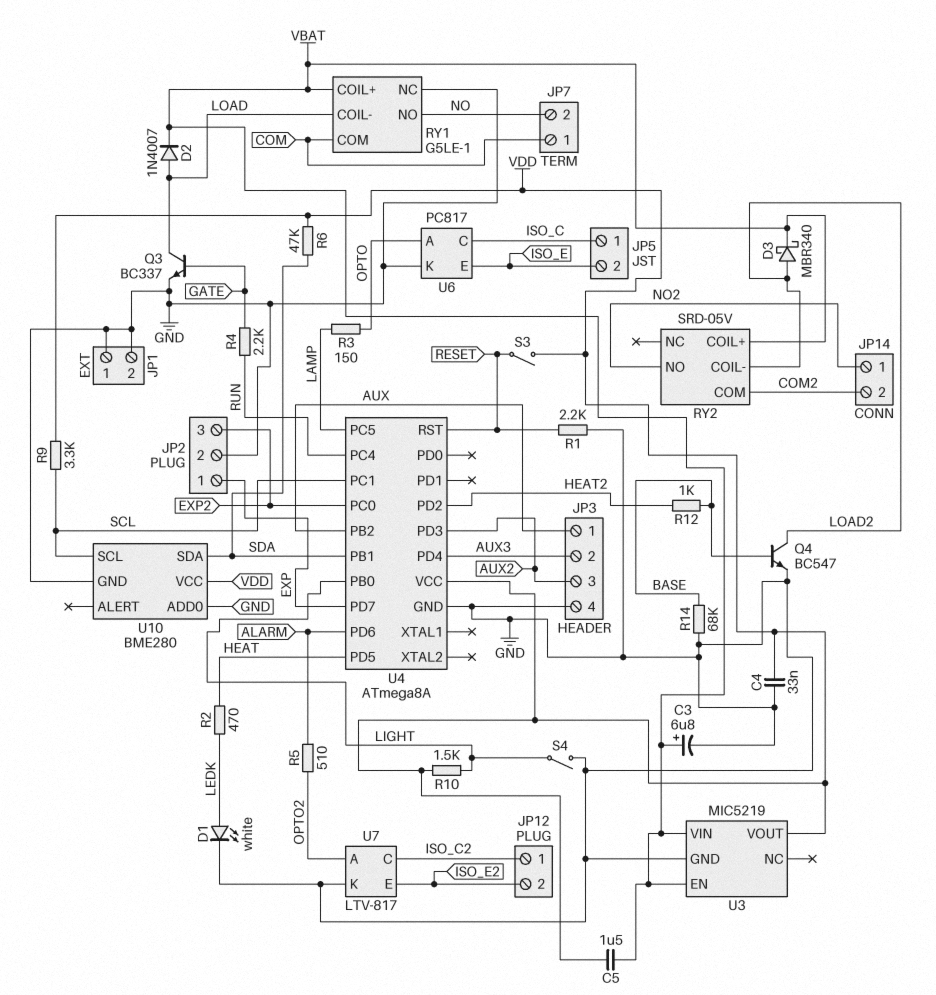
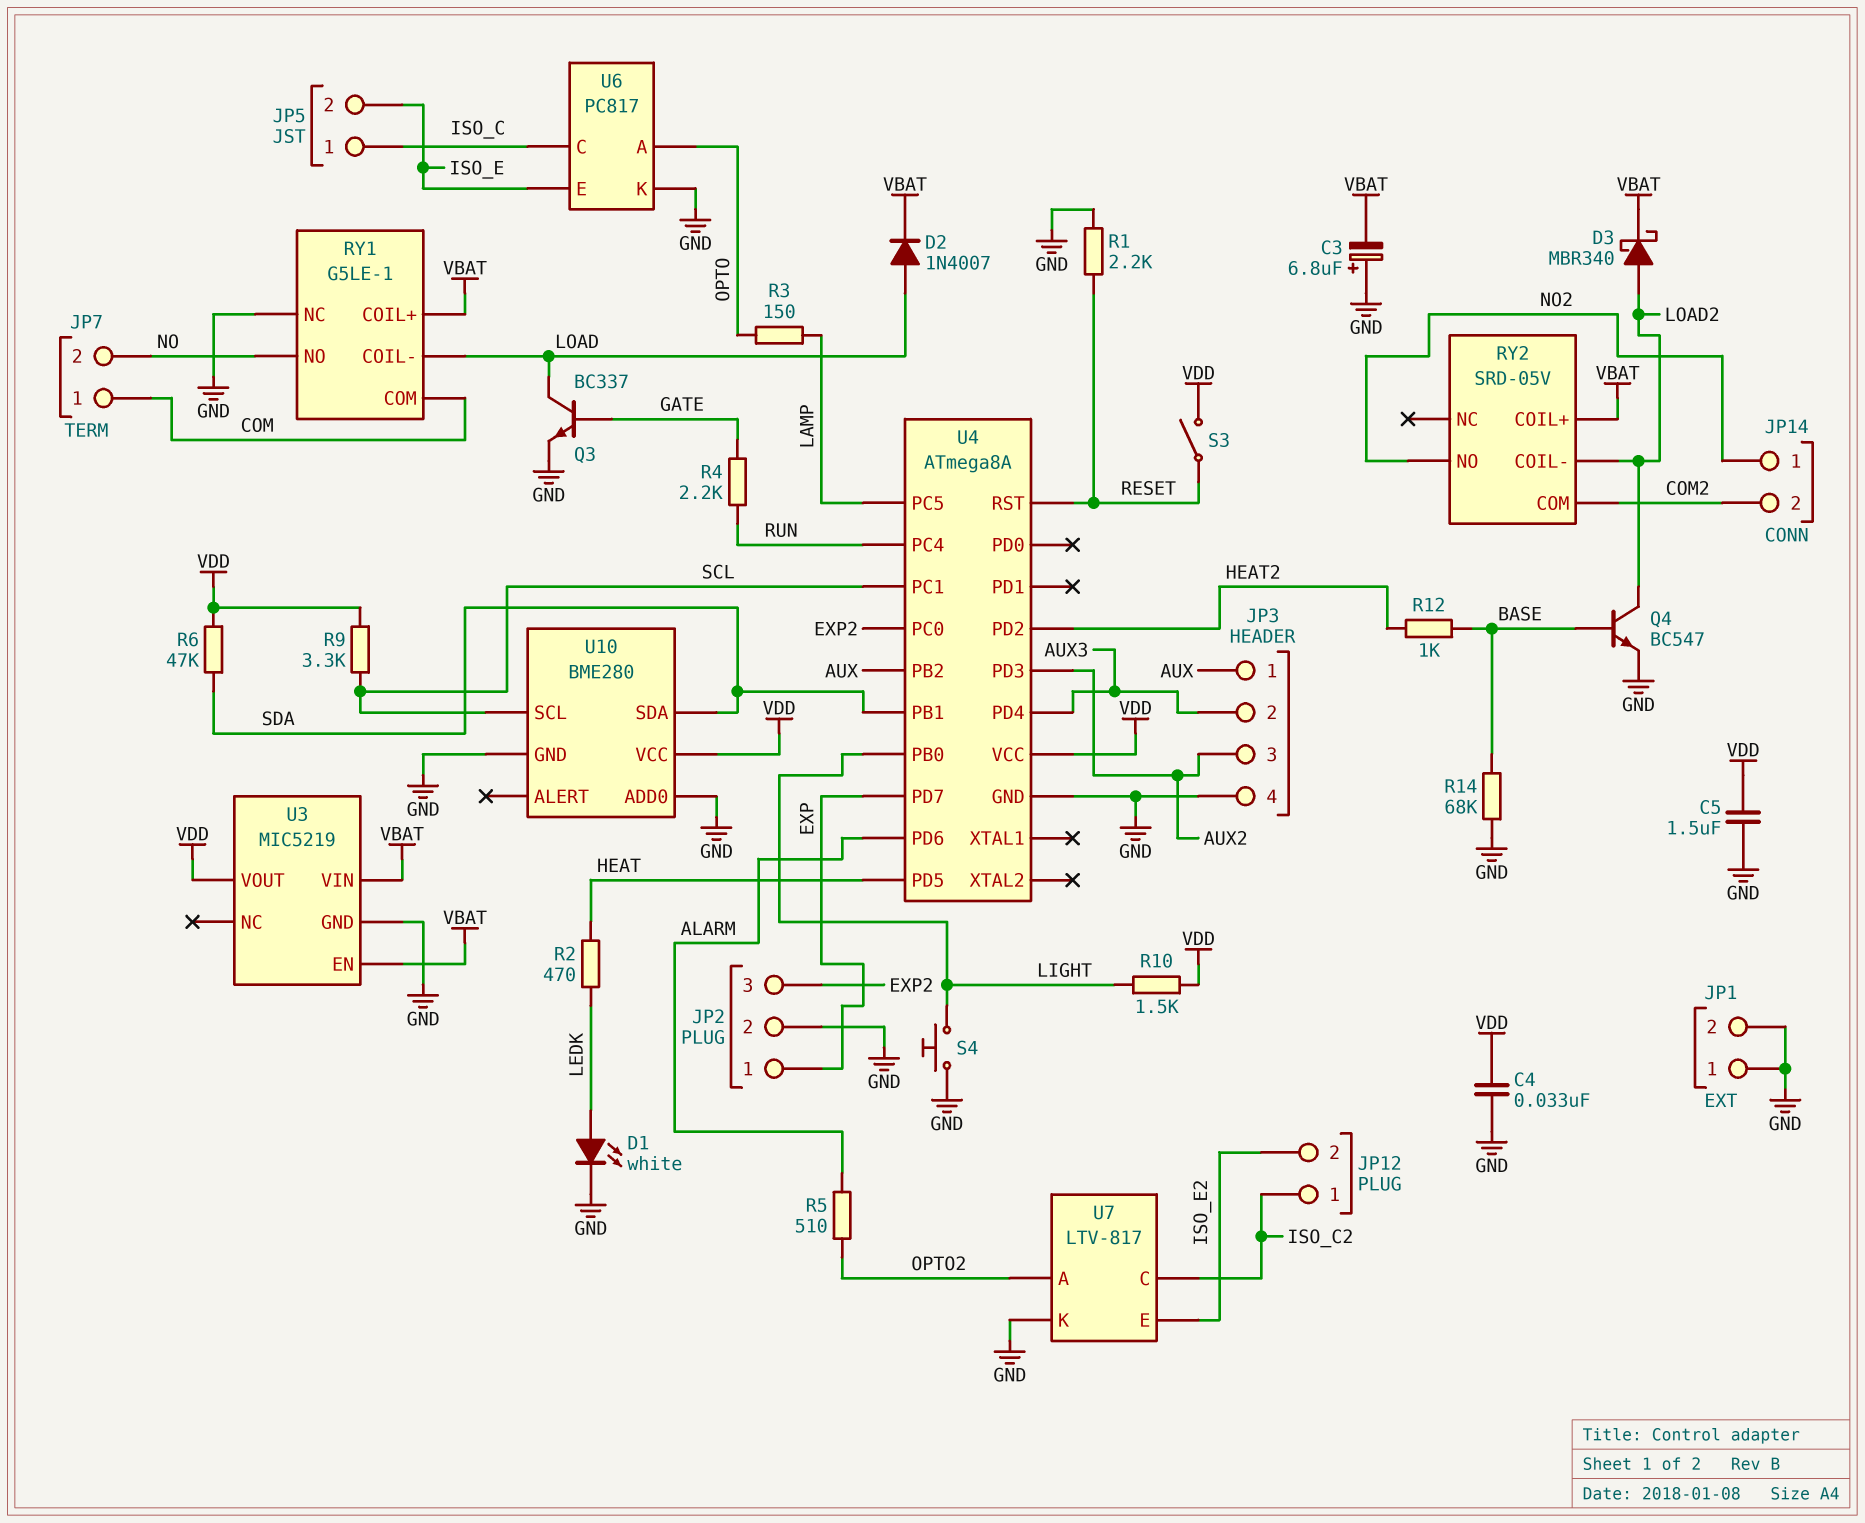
C3: 6.8uF (plus VBAT, minus GND) -> 6.8uF (plus GND, minus VBAT)
C5: 1.5uF (VBAT, VDD) -> 1.5uF (GND, VDD)
S4: switch (GND, LIGHT) -> button (GND, LIGHT)

